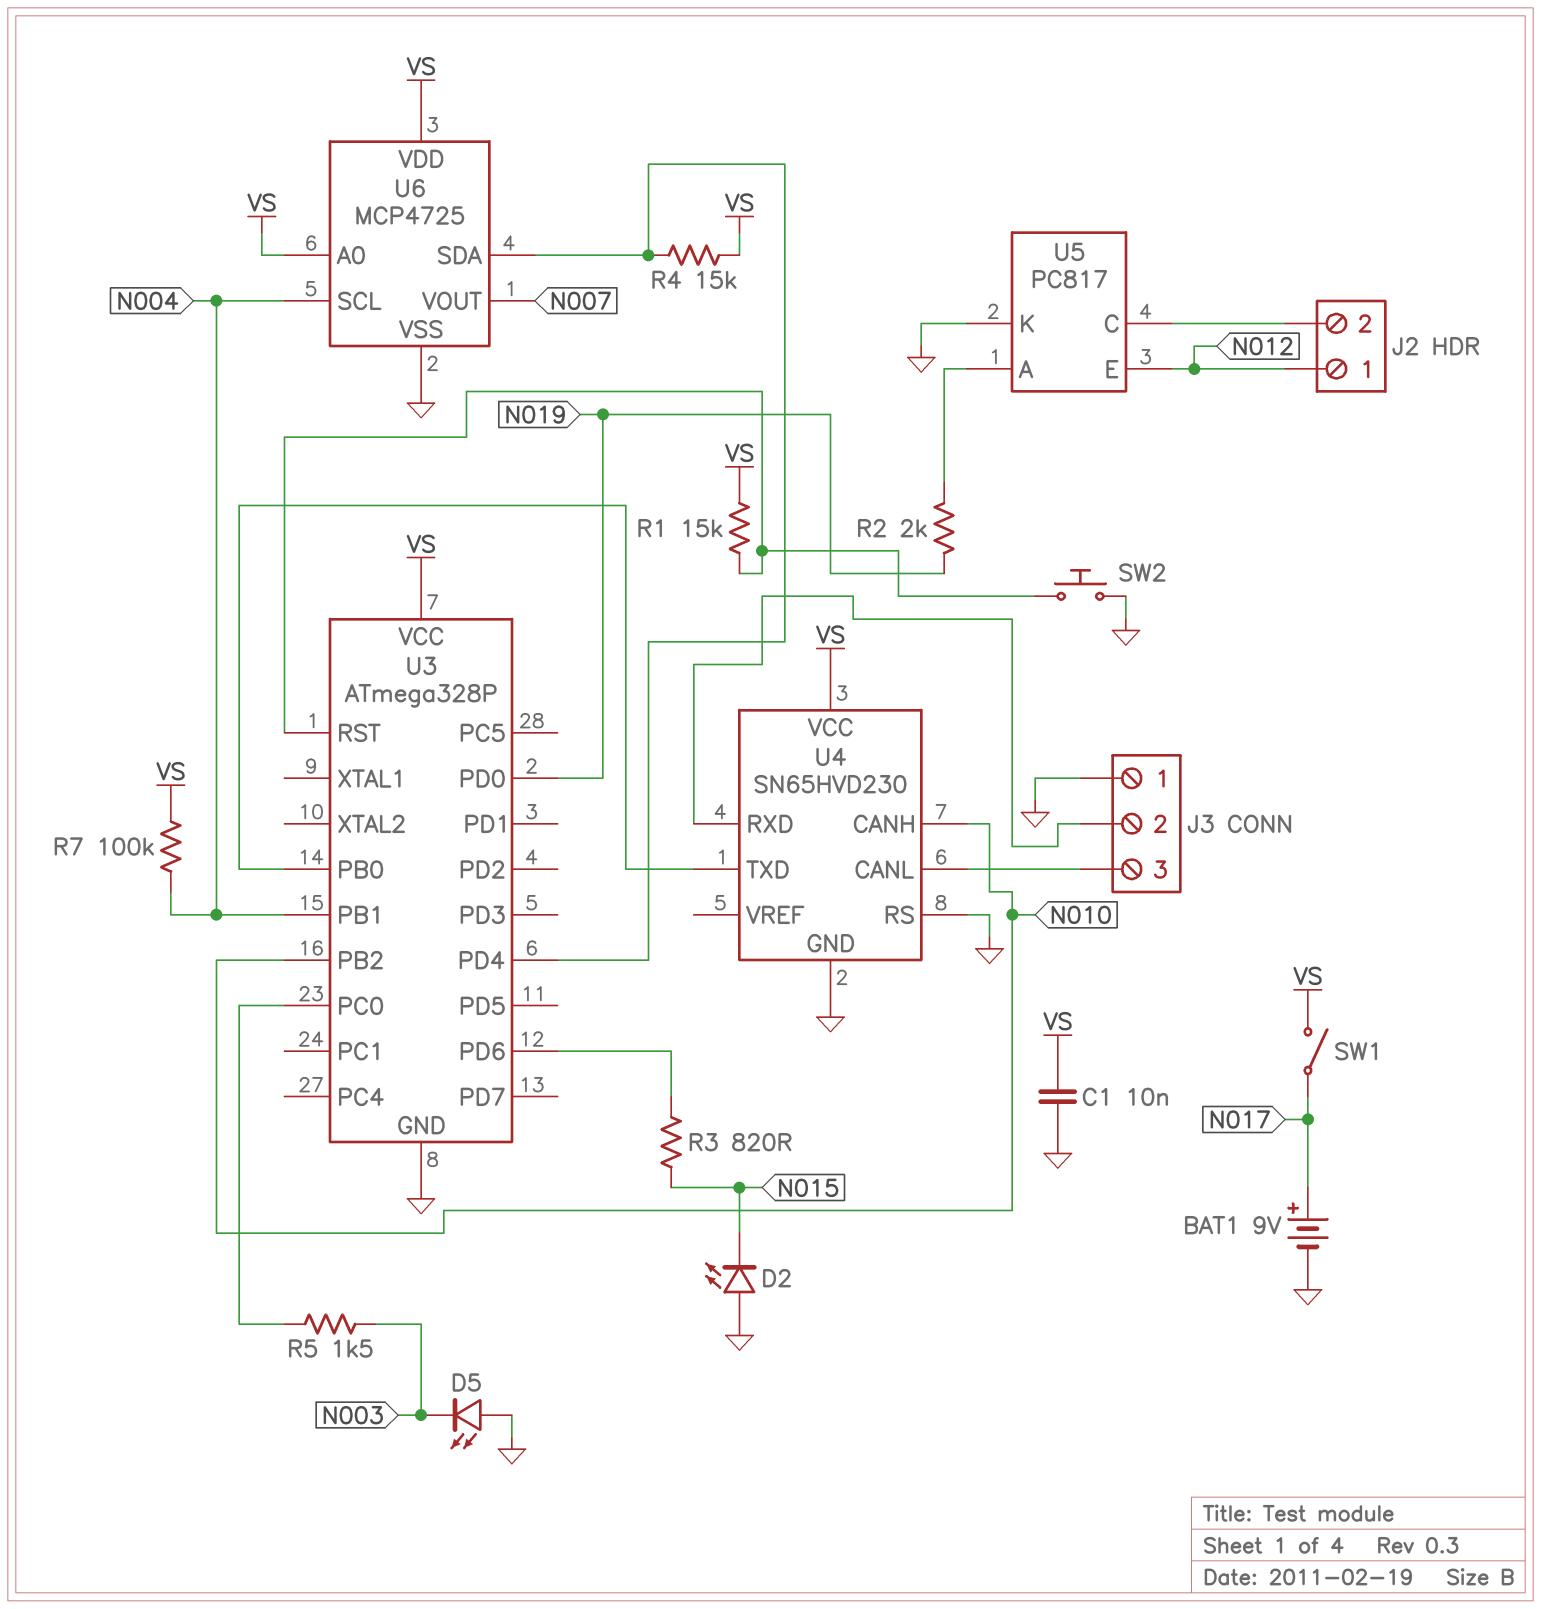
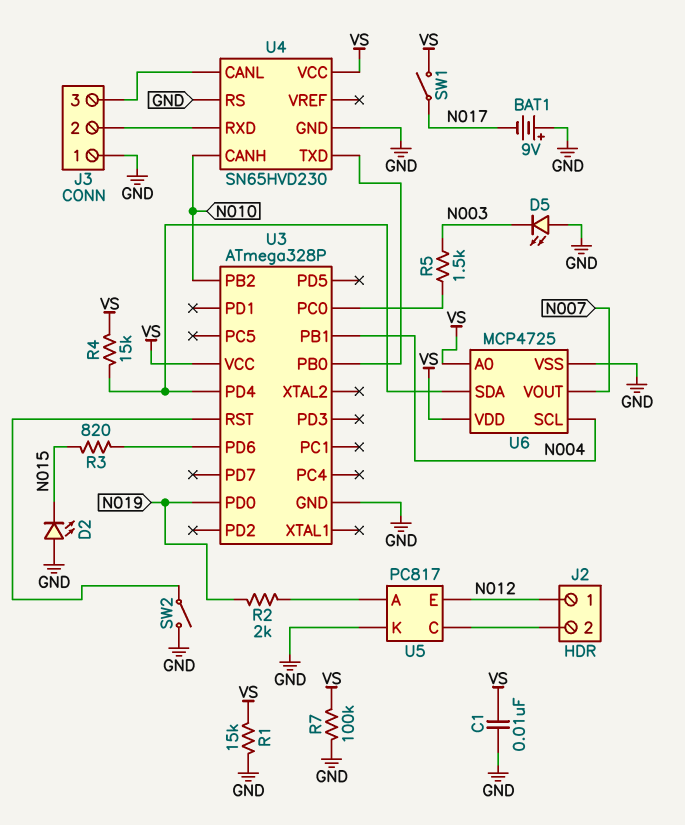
BAT1: 9V (plus N017, minus GND) -> 9V (plus GND, minus N017)
R1: 15k (U3/RST, VS) -> 15k (GND, VS)
R7: 100k (N004, VS) -> 100k (GND, VS)
SW2: button (GND, U3/RST) -> switch (GND, U3/RST)

